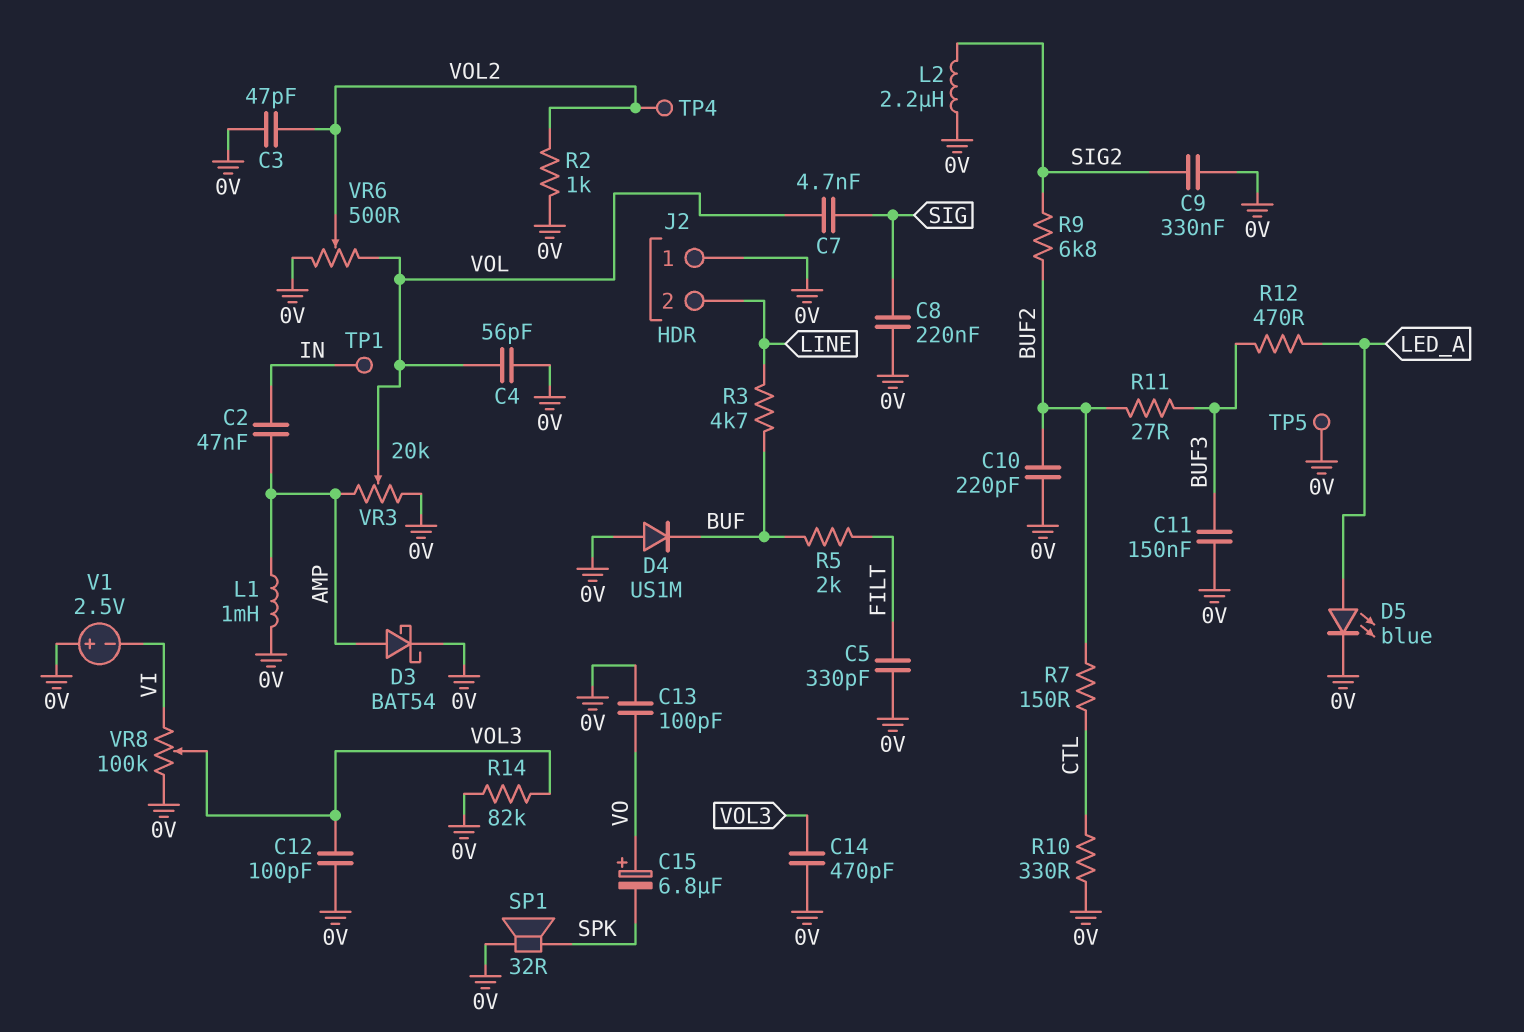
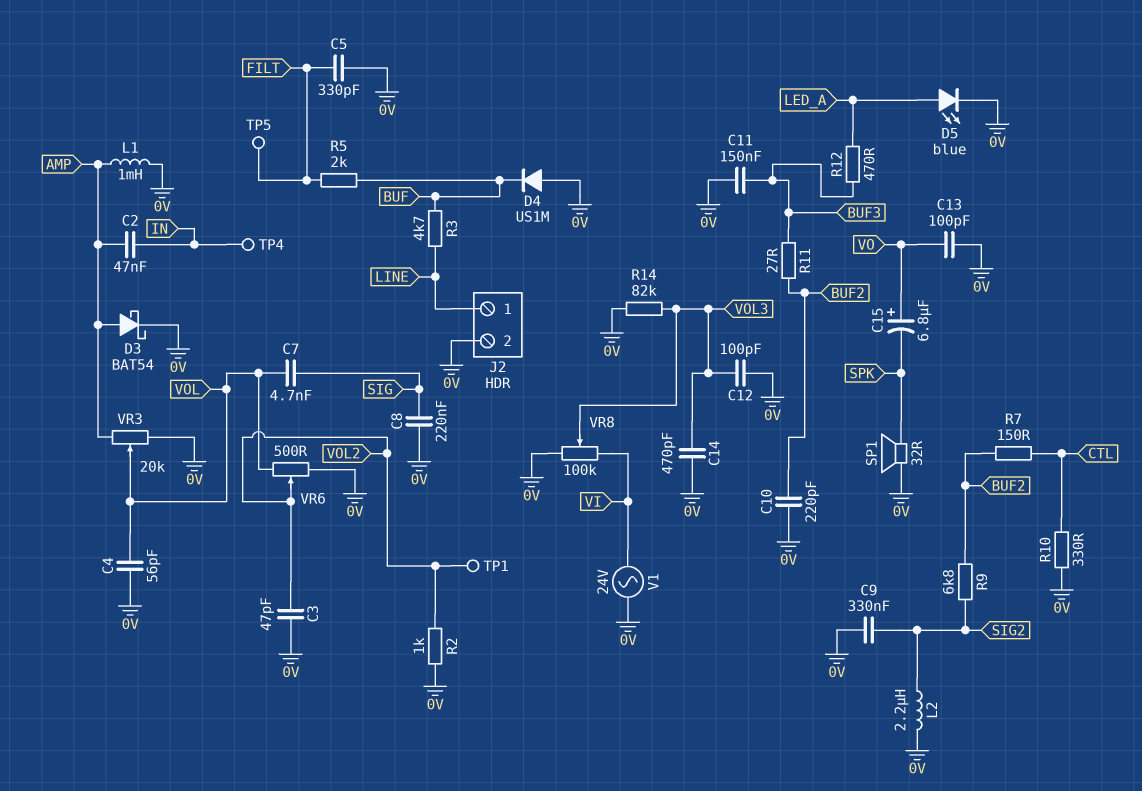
J2 pin 1: 0V -> LINE
J2 pin 2: LINE -> 0V
TP1: test point (IN) -> test point (VOL2)
TP4: test point (VOL2) -> test point (IN)
TP5: test point (0V) -> test point (FILT)
V1: 2.5V (plus 0V, minus VI) -> AC 24V (0V, VI)

